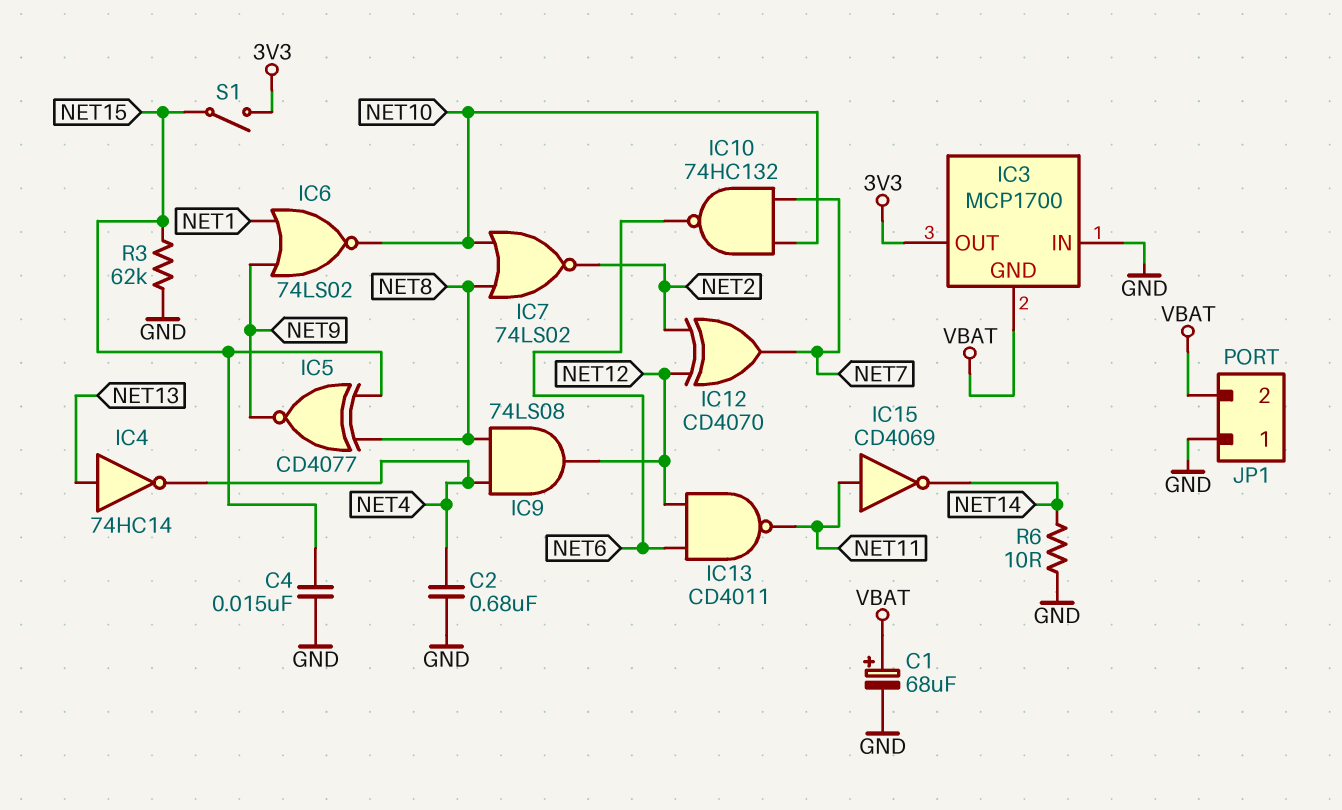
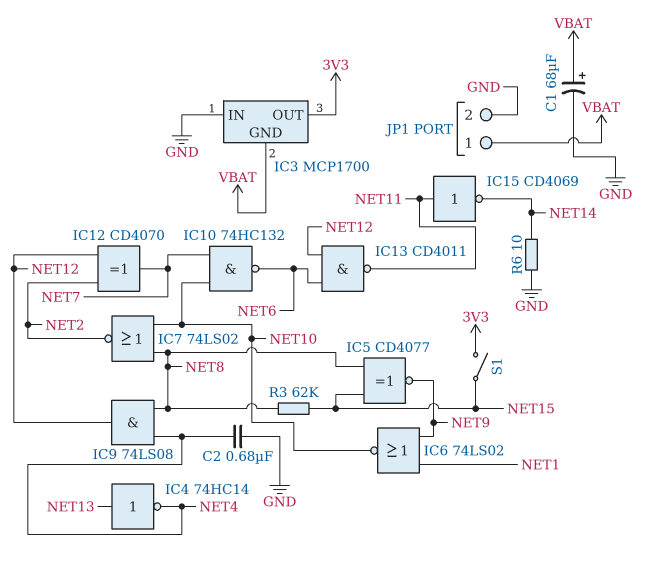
C4: 15nF (GND, NET15) -> none
JP1 pin 1: GND -> VBAT
JP1 pin 2: VBAT -> GND
R3: 62k (GND, NET15) -> 62k (NET8, NET15)

